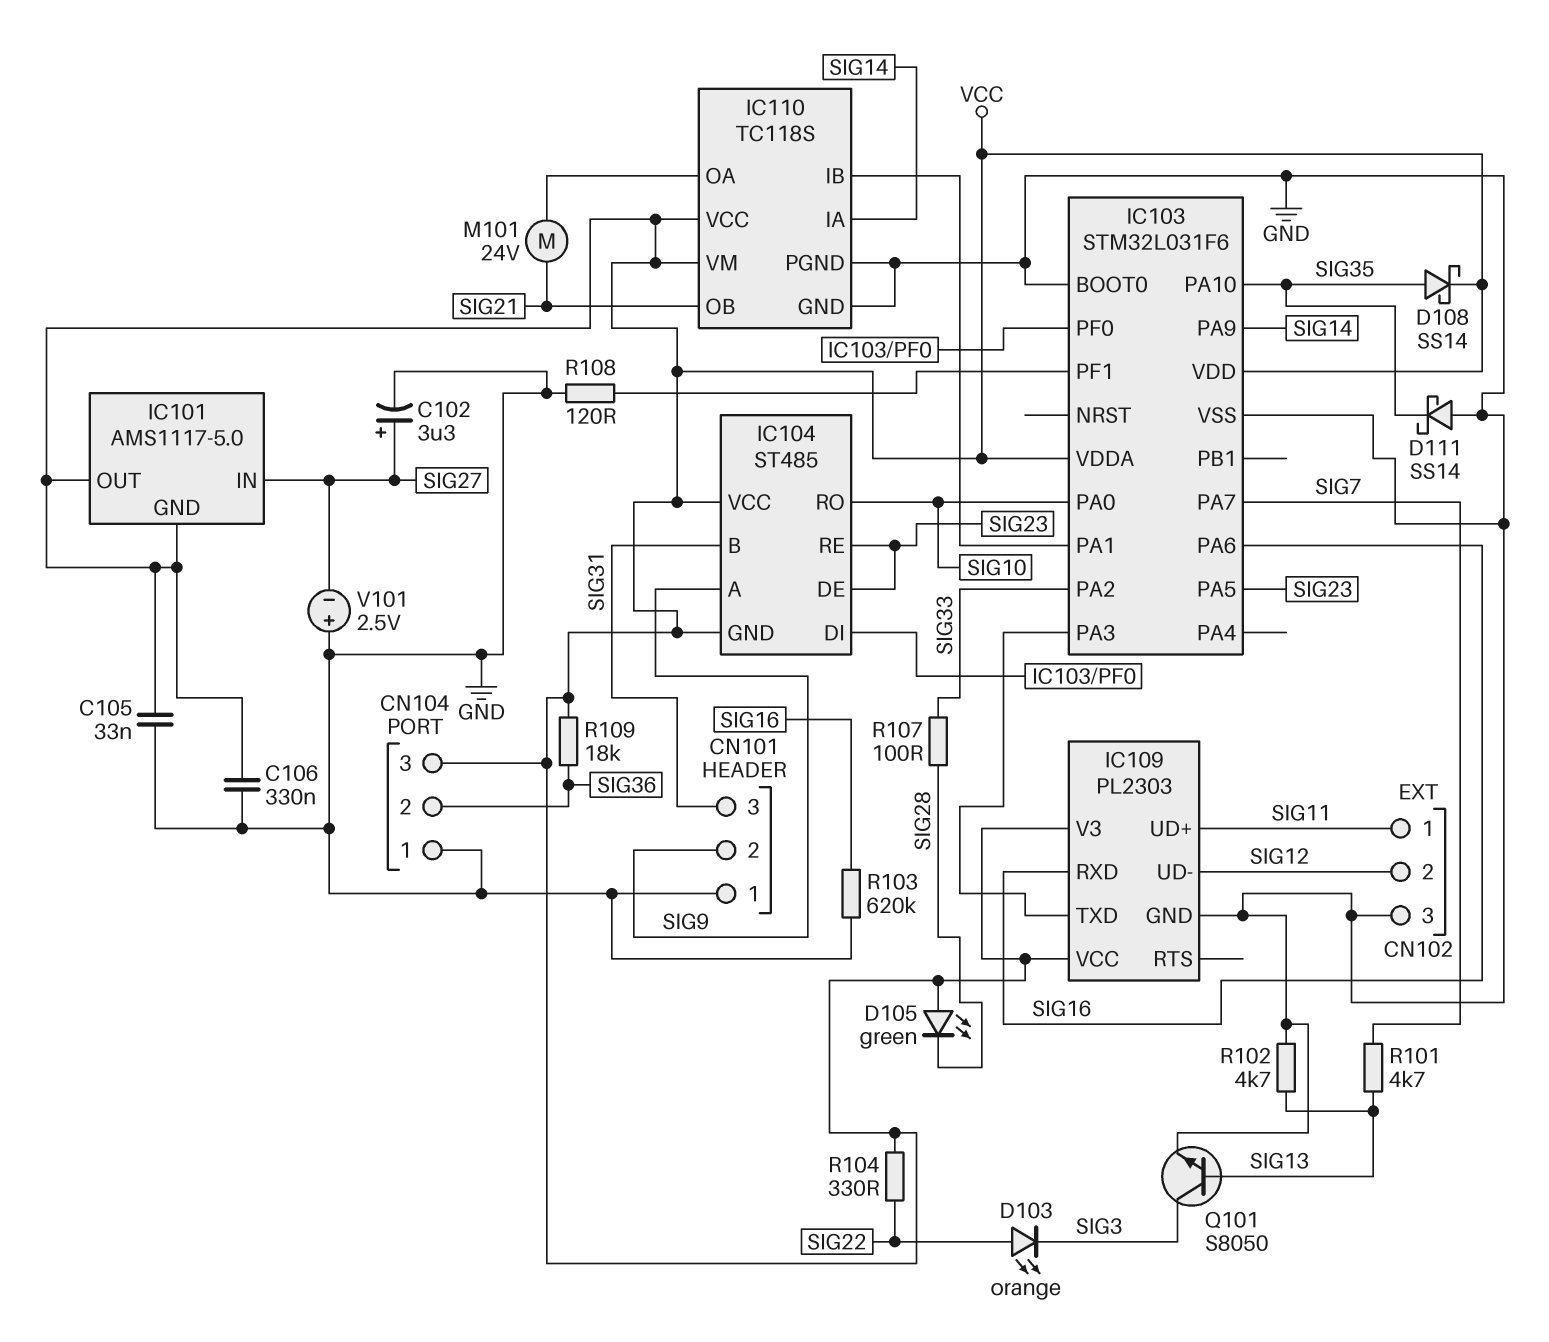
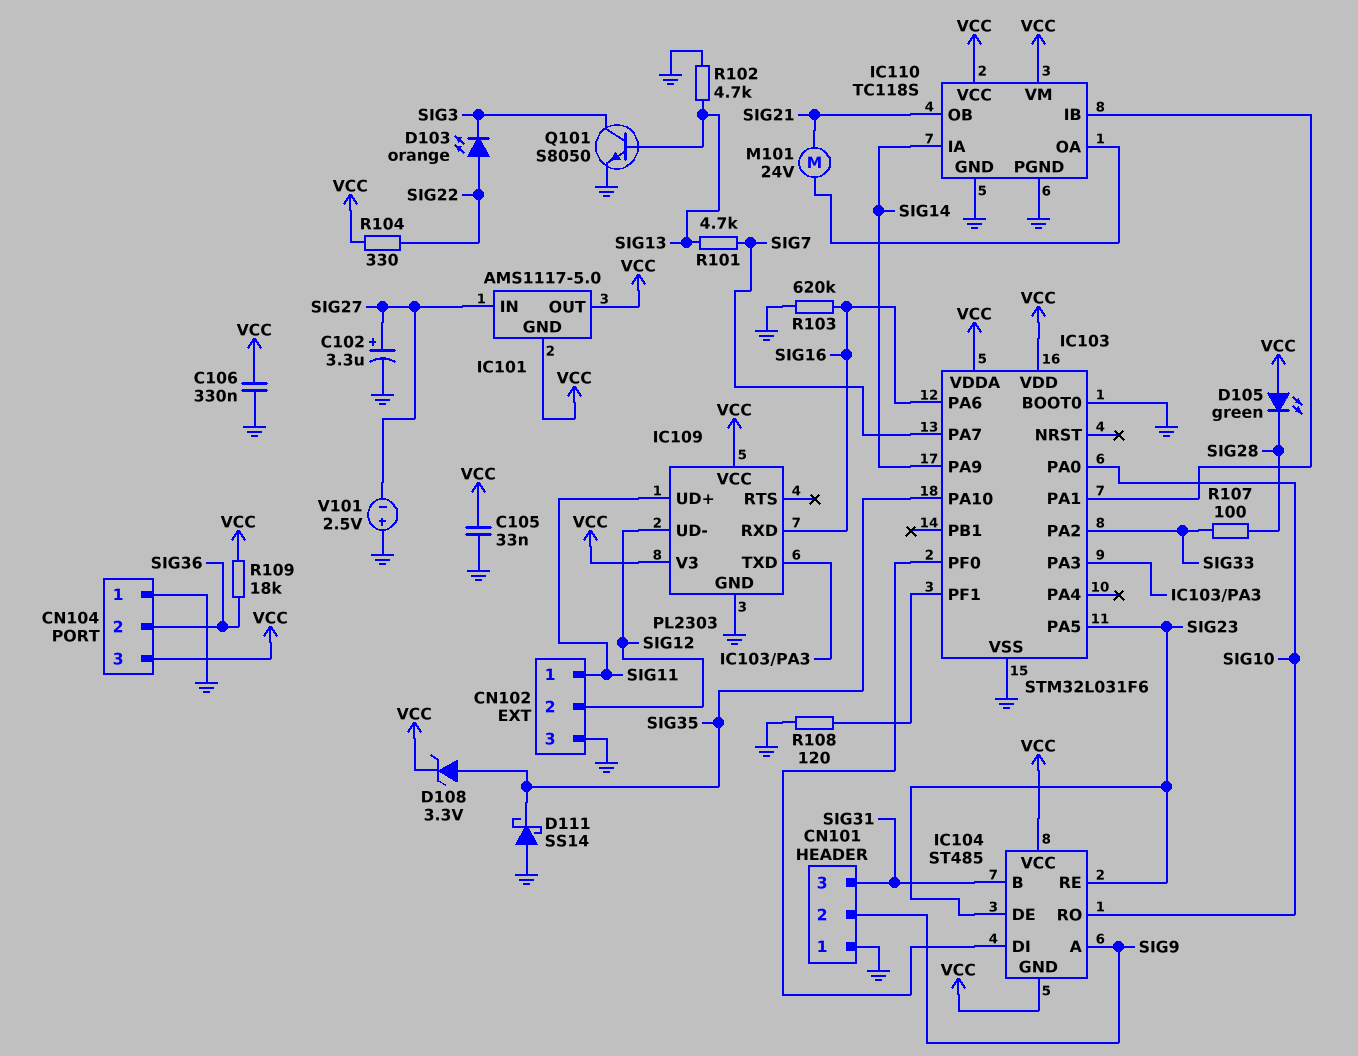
D108: schottky SS14 (A SIG35, K VCC) -> zener 3.3V (A SIG35, K VCC)

